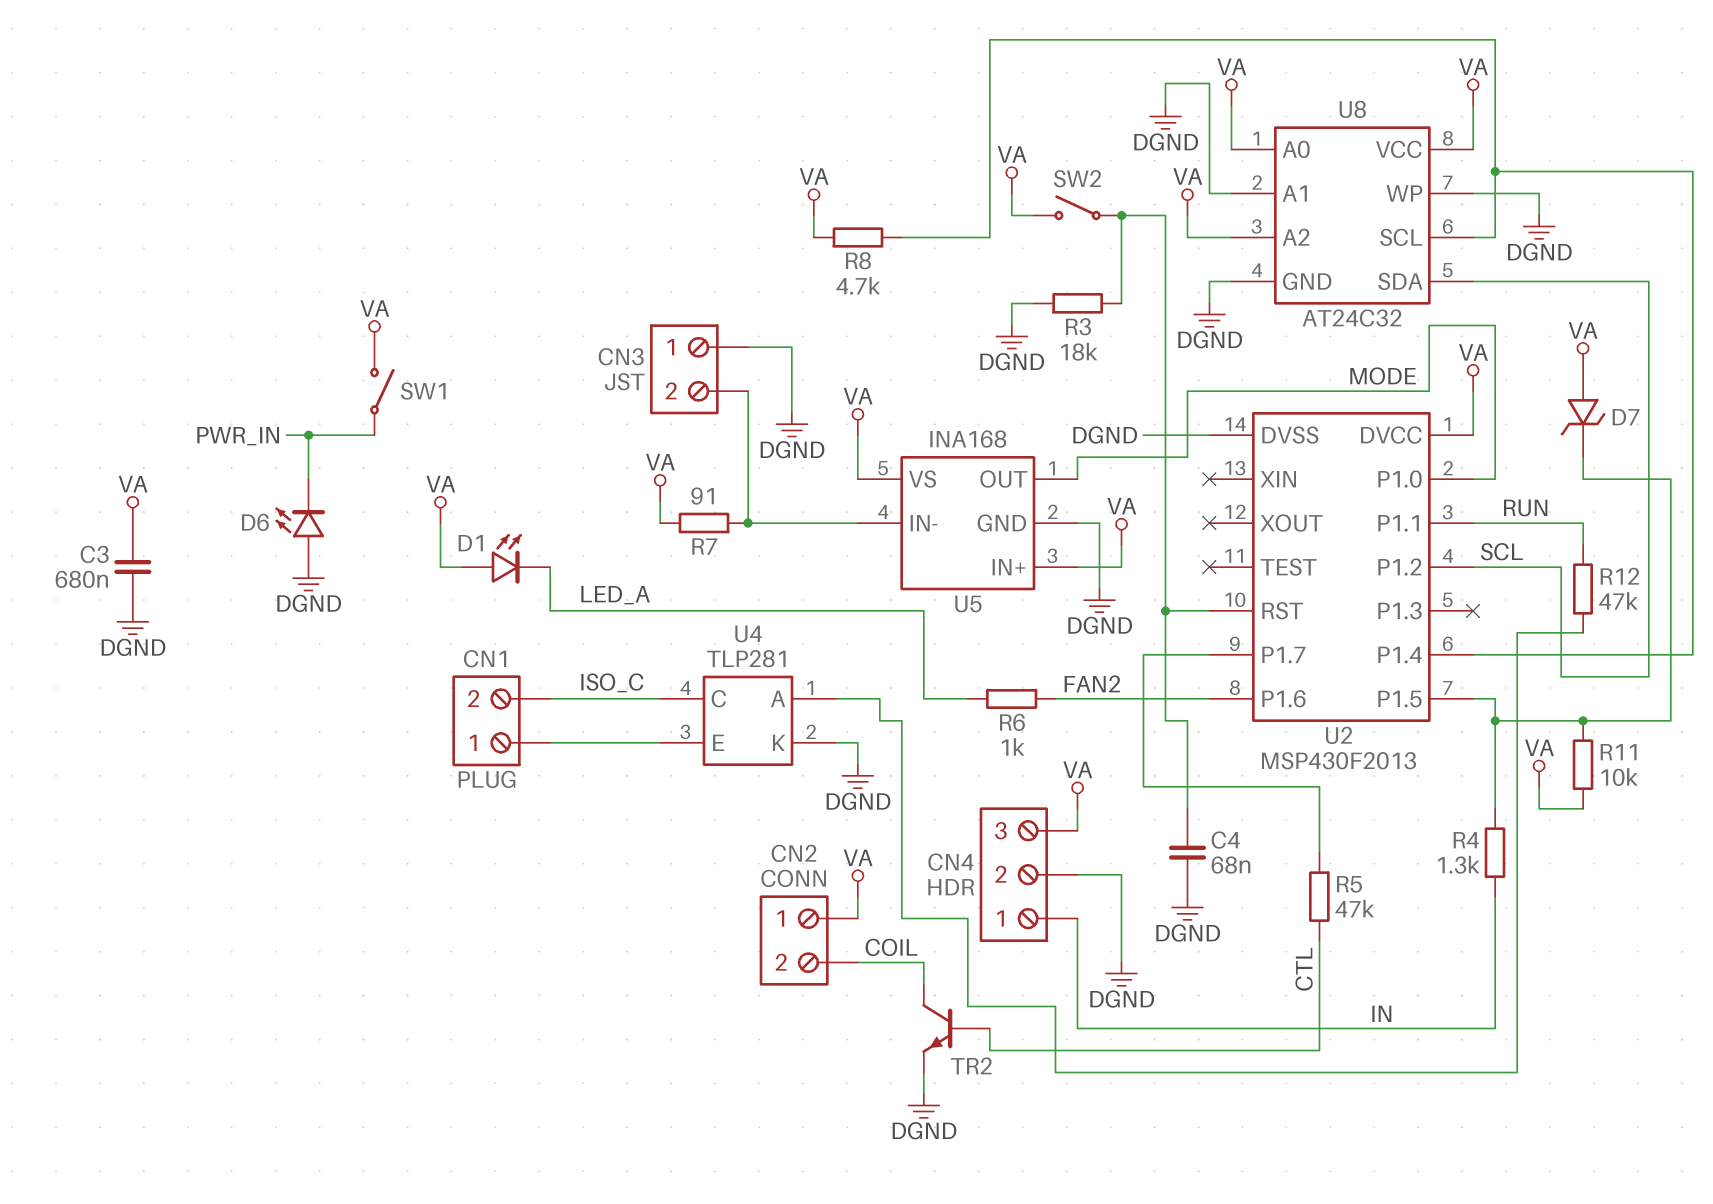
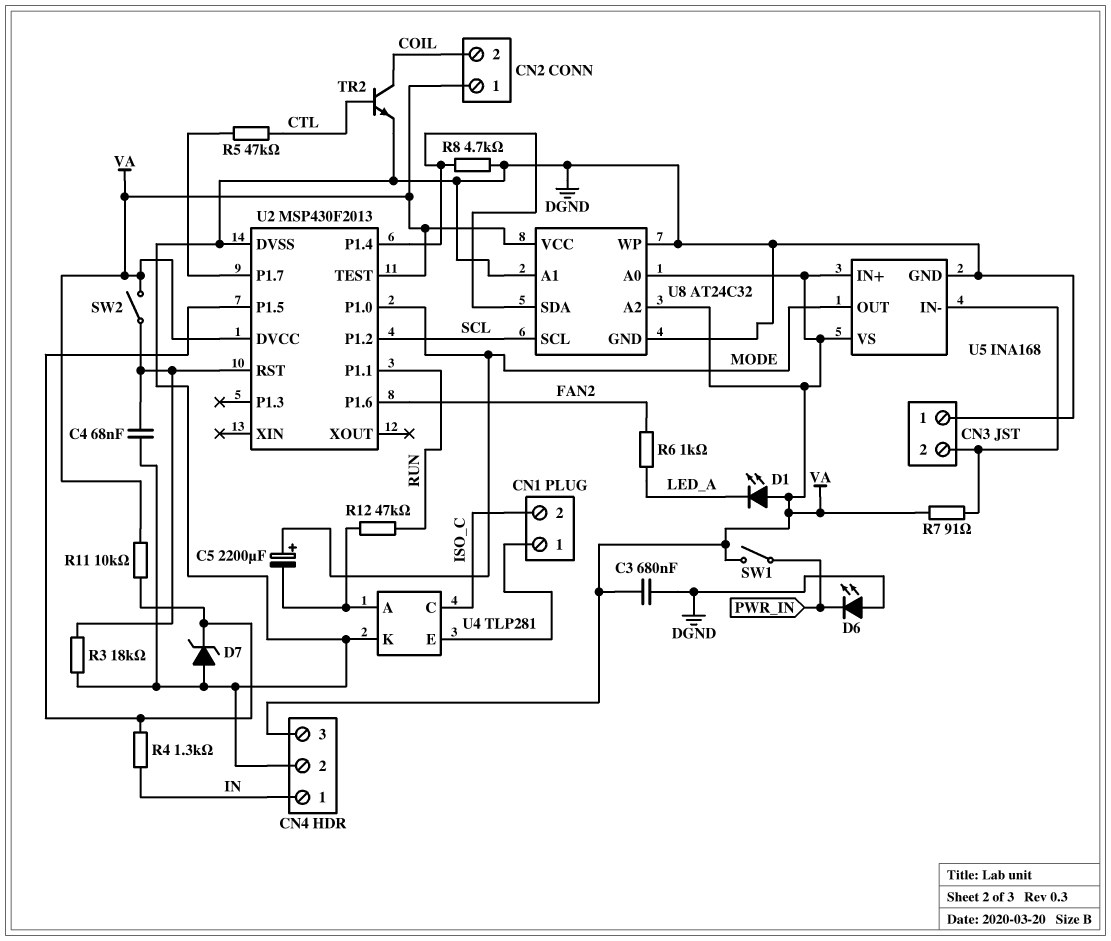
C5: none -> 2200uF (plus MODE, minus U4/A)
D7: zener (A VA, K U2/P1.5) -> zener (A DGND, K U2/P1.5)
R8: 4.7k (U2/P1.4, VA) -> 4.7k (DGND, U2/P1.4)
U2 pin TEST: none -> VA
U8 pin SCL: U2/P1.4 -> SCL
U8 pin SDA: SCL -> U2/P1.4

